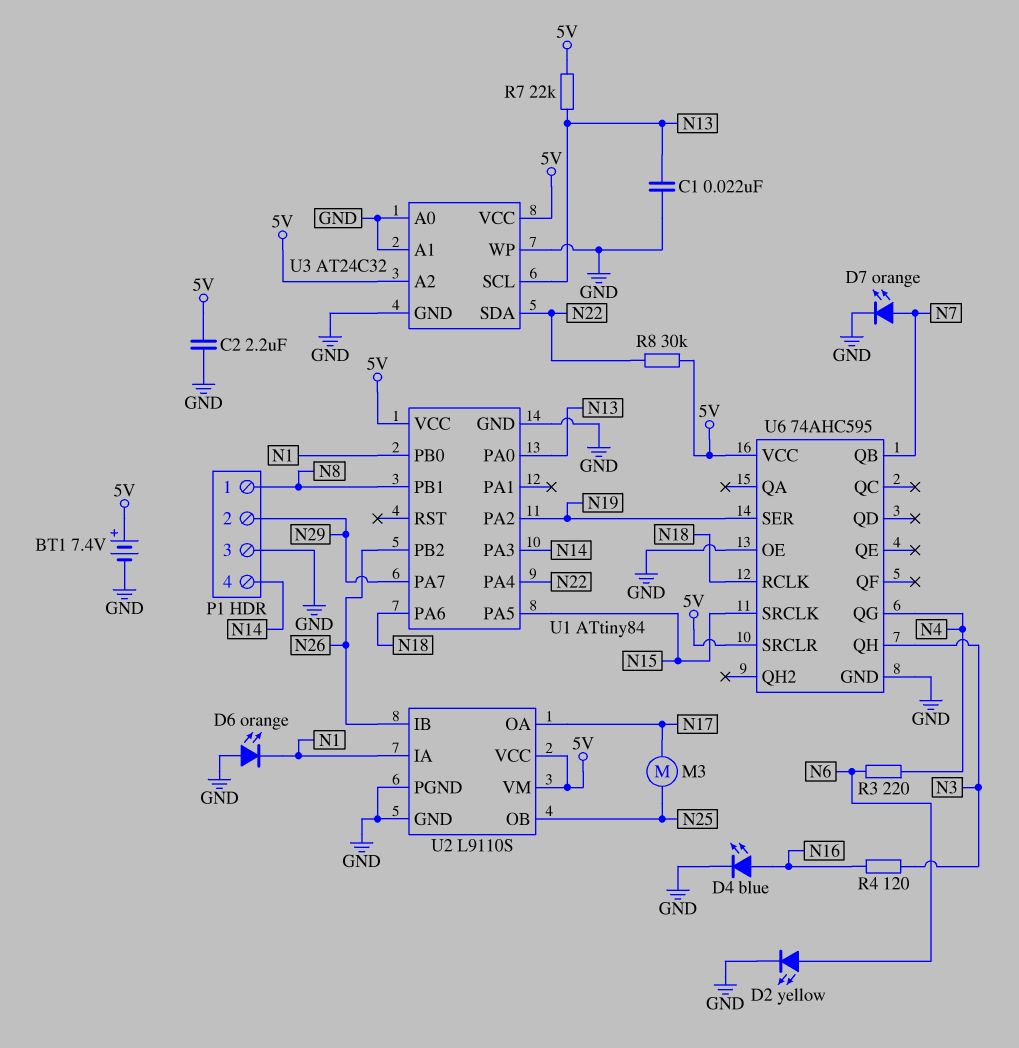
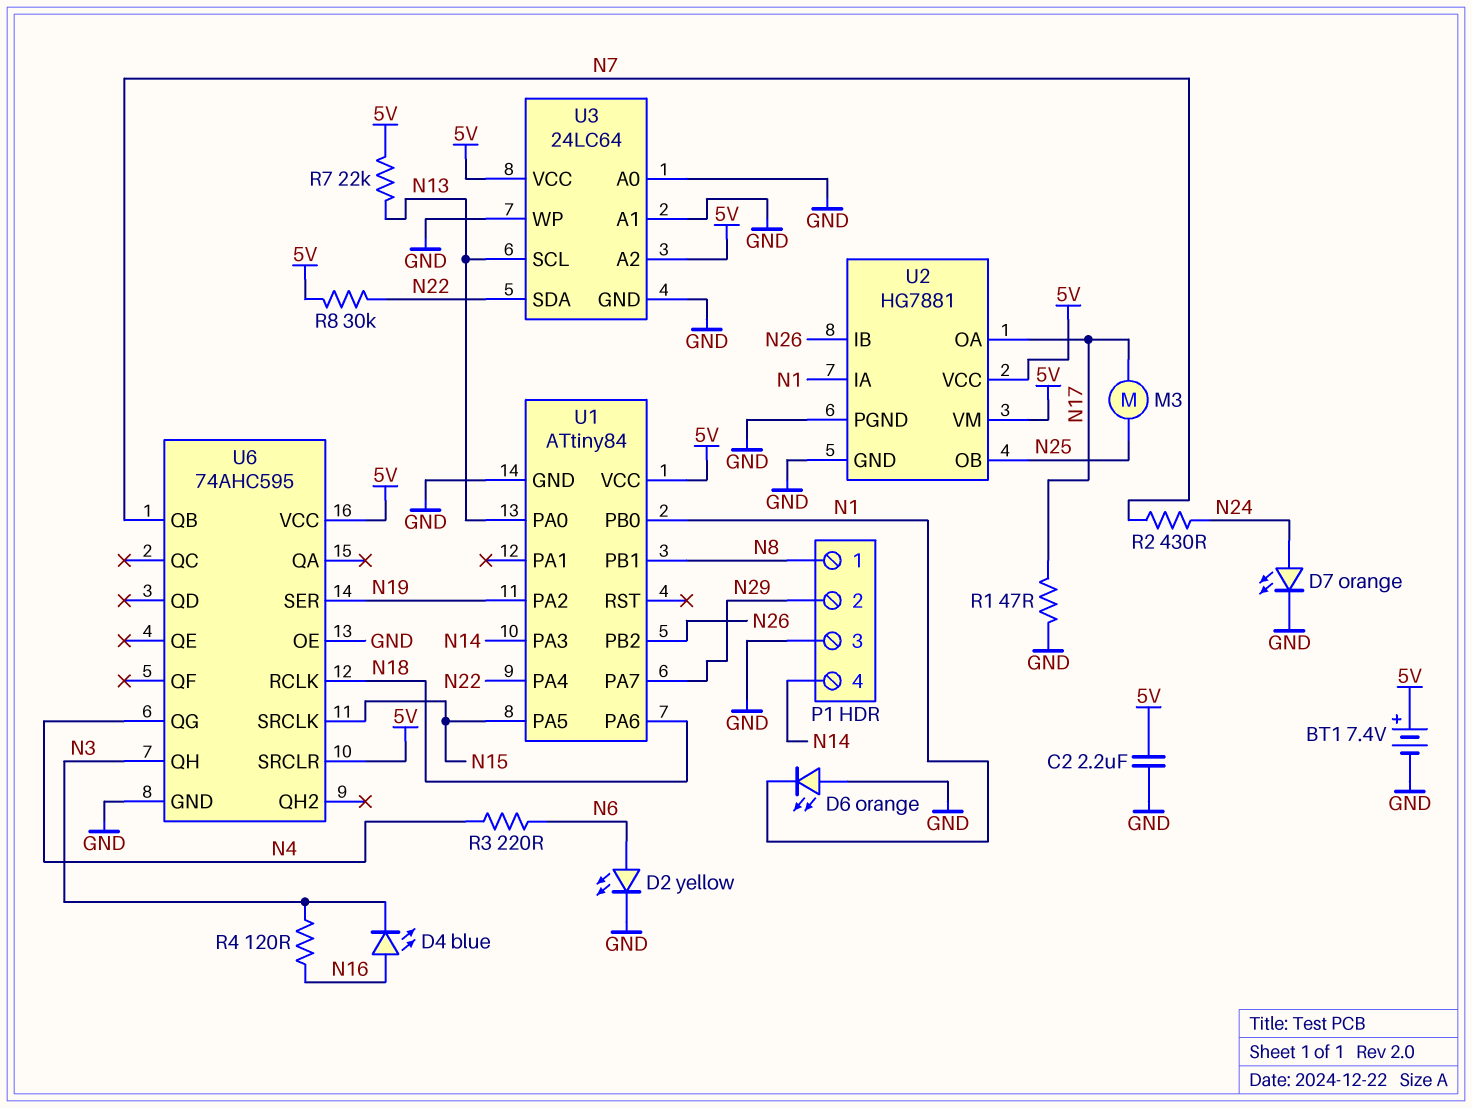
C1: 22nF (GND, N13) -> none
D4: LED blue (A N16, K GND) -> LED blue (A N16, K N3)
D7: LED orange (A N7, K GND) -> LED orange (A N24, K GND)
R1: none -> 47 (GND, N17)
R2: none -> 430 (N7, N24)
U2: L9110S -> HG7881
U3: AT24C32 -> 24LC64

